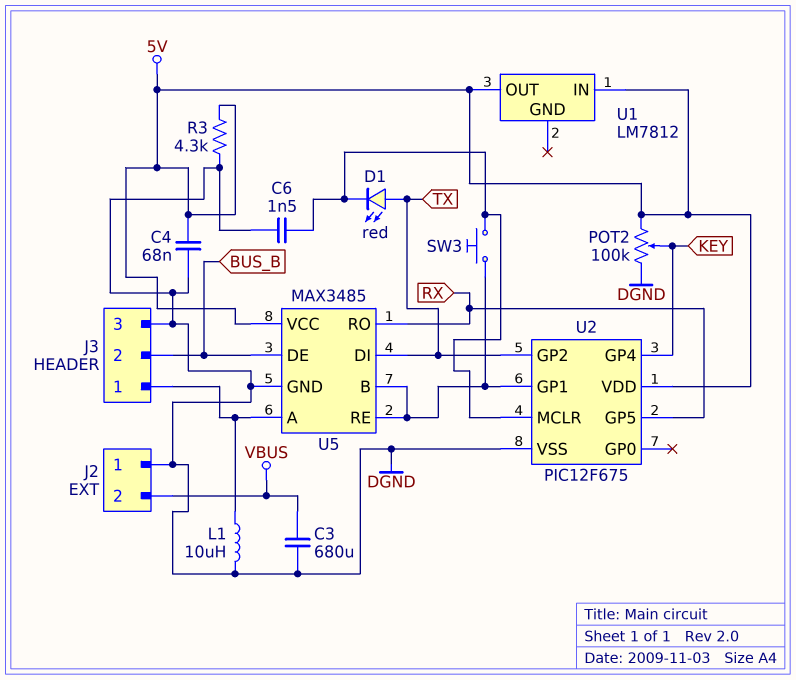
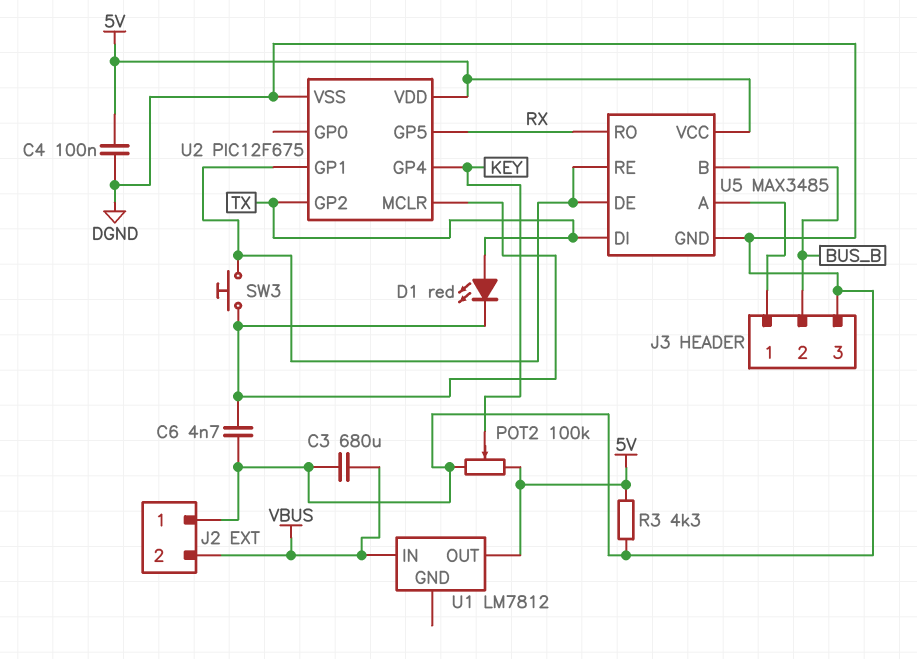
C4: 68nF (5V, DGND) -> 100nF (5V, DGND)
C6: 1.5nF (DGND, U2/MCLR) -> 4.7nF (DGND, U2/MCLR)
L1: 10uH (DGND, J3/1) -> none
U1 pin IN: 5V -> VBUS
U5 pin B: U2/GP1 -> BUS_B
U5 pin DE: BUS_B -> U2/GP1

